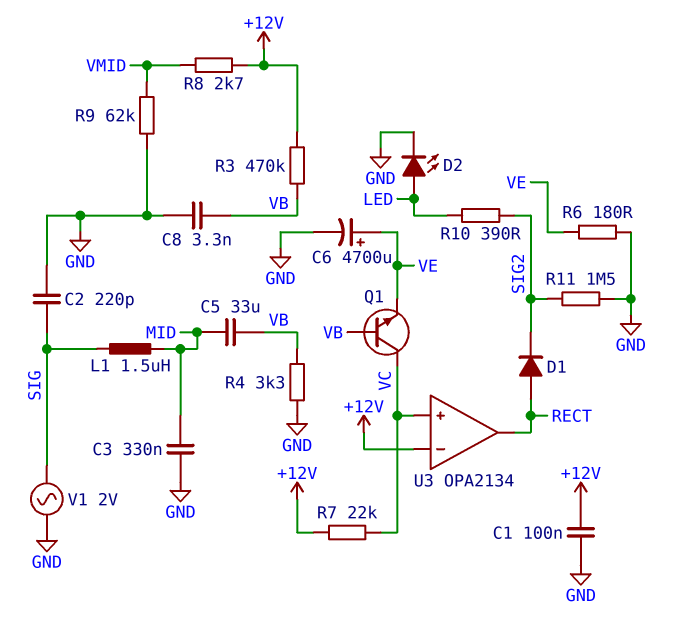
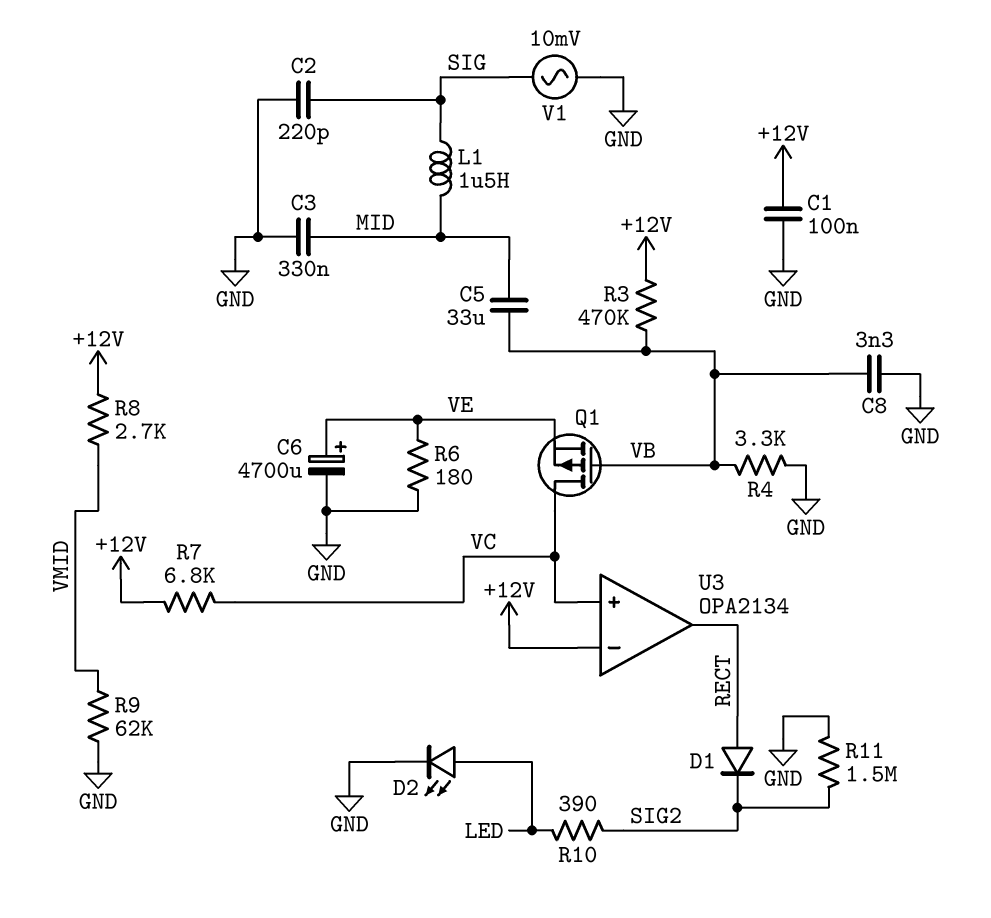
Q1: NPN (B VB, C VC, E VE) -> PMOS (G VB, D VC, S VE)
R7: 22k (+12V, VC) -> 6.8k (+12V, VC)
V1: AC 2V (GND, SIG) -> AC 10mV (GND, SIG)

